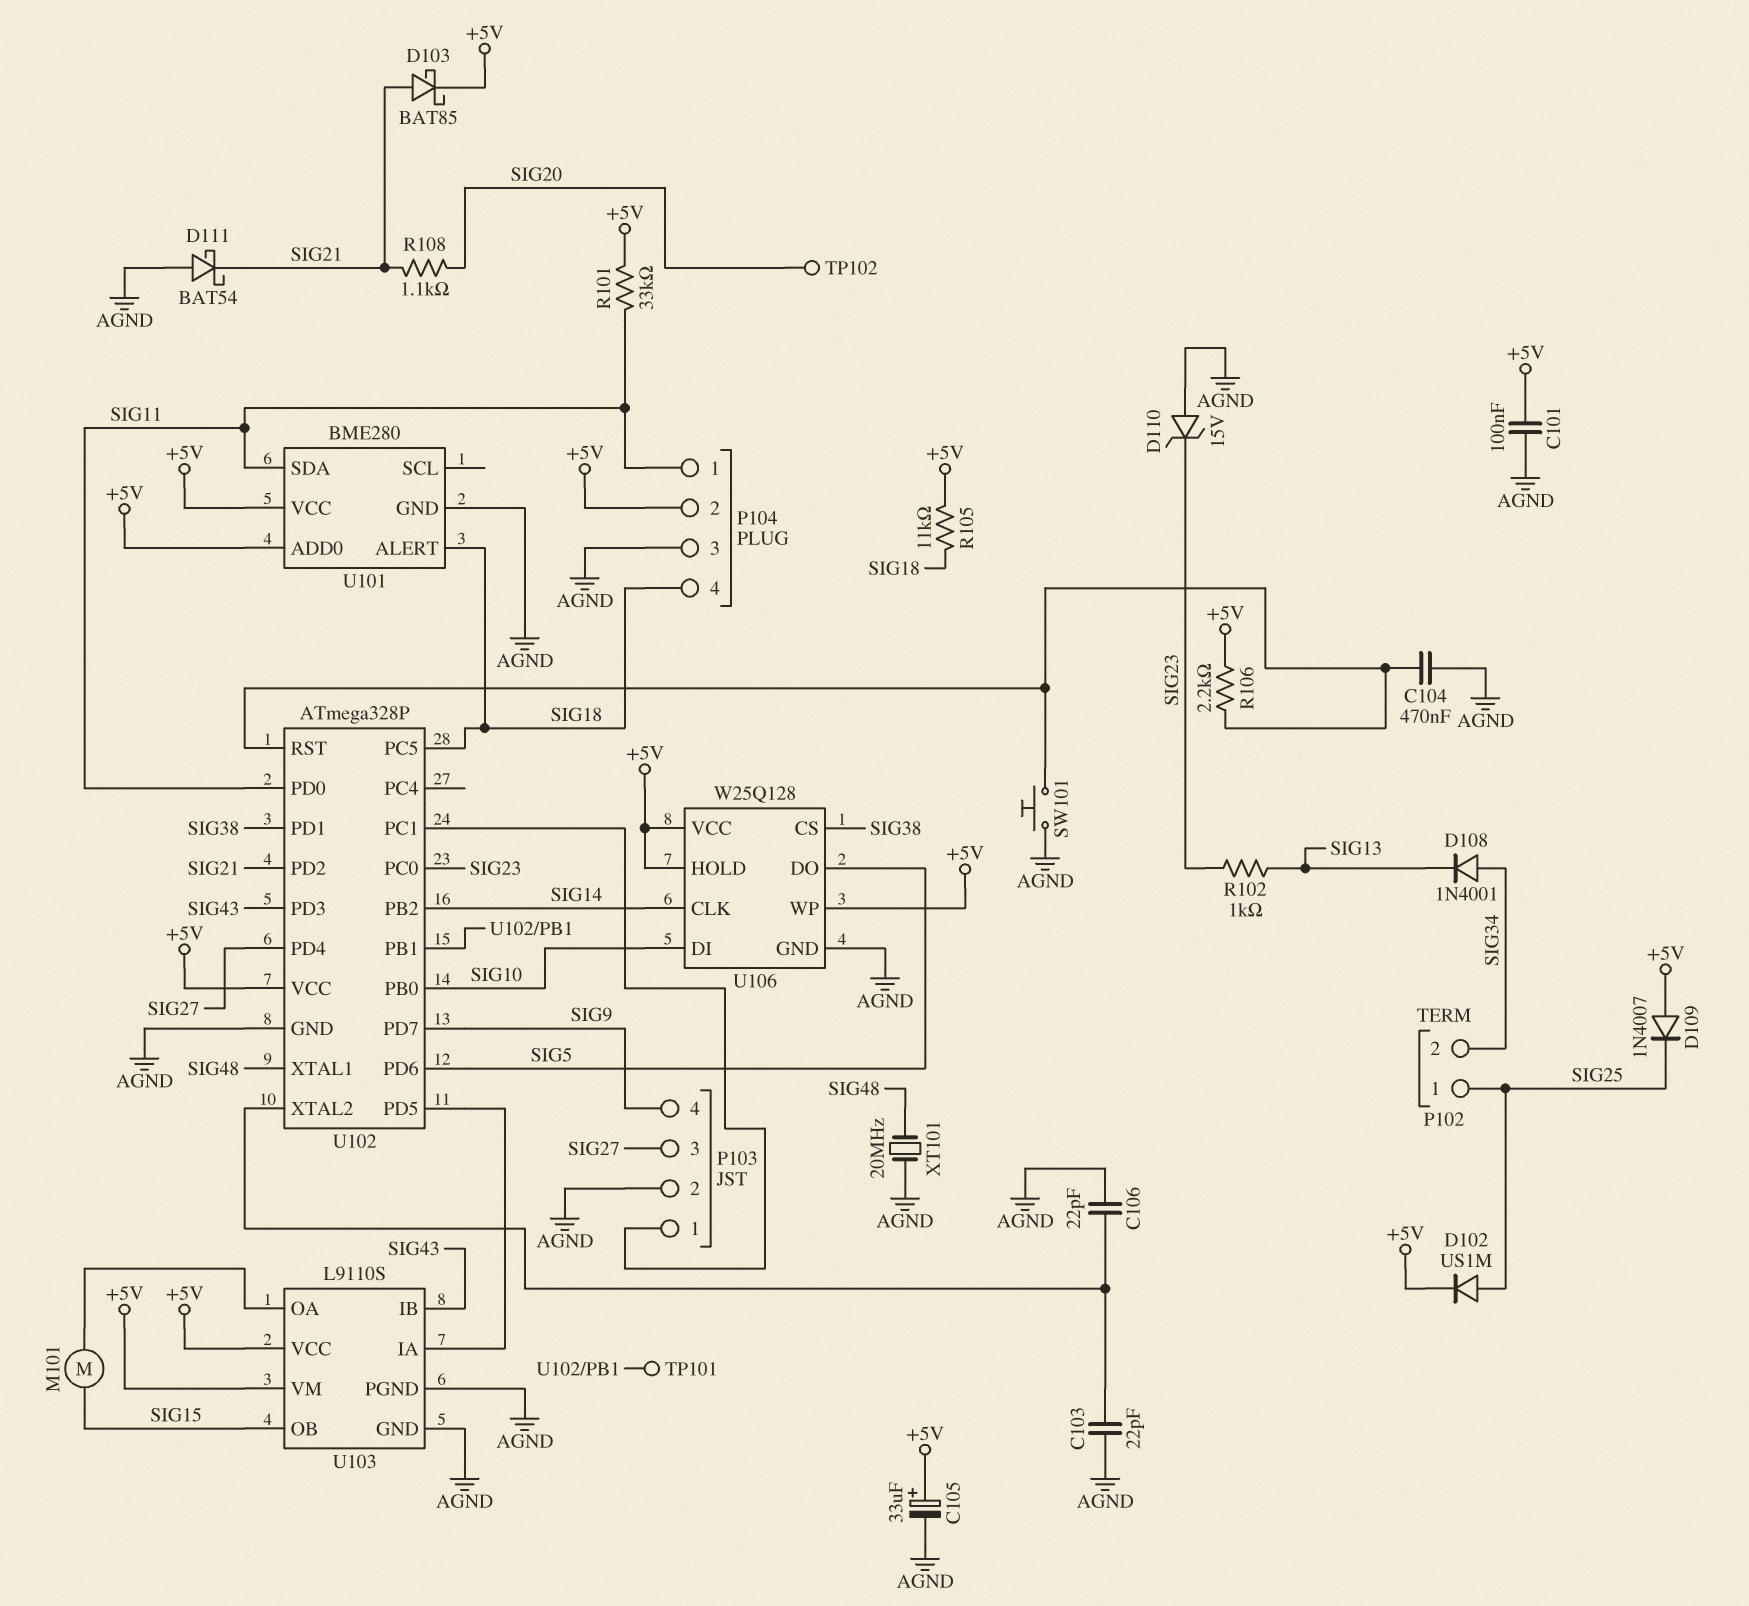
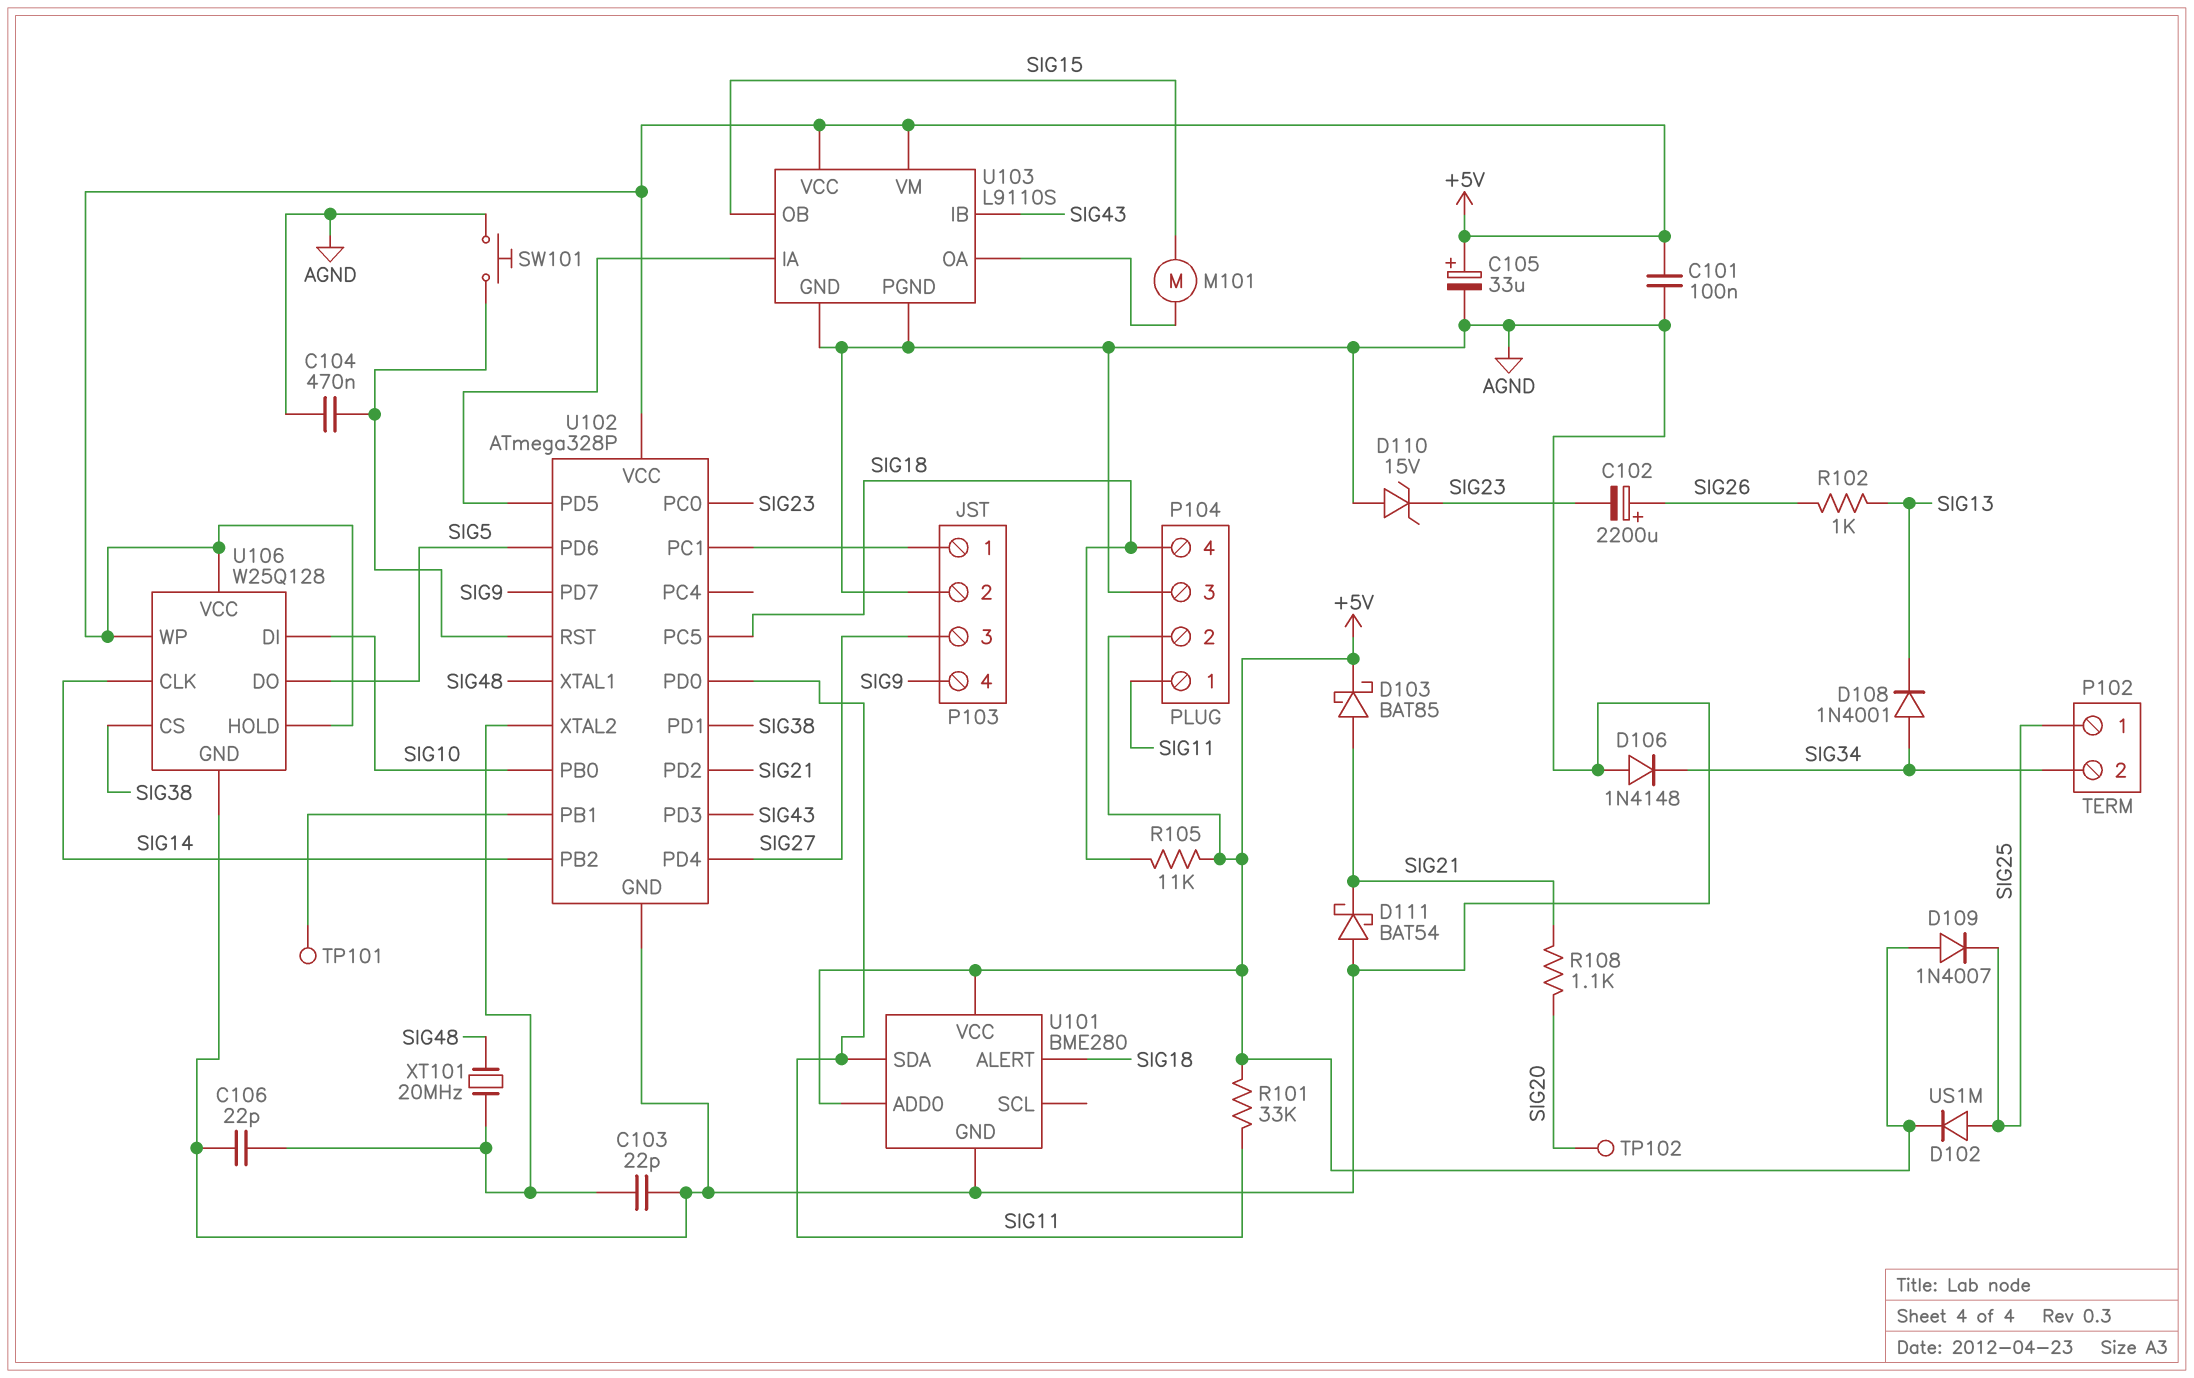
C102: none -> 2200uF (plus SIG26, minus SIG23)
D106: none -> diode 1N4148 (A AGND, K SIG34)
R102: 1k (SIG13, SIG23) -> 1k (SIG13, SIG26)
R106: 2.2k (+5V, U102/RST) -> none
XT101: 20MHz (AGND, SIG48) -> 20MHz (SIG48, U102/XTAL2)

